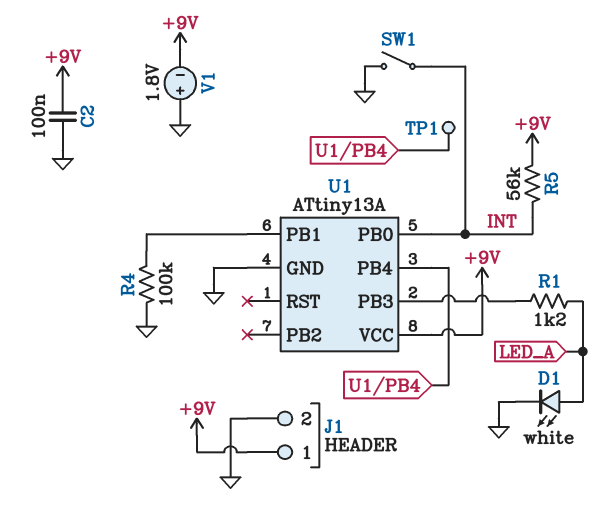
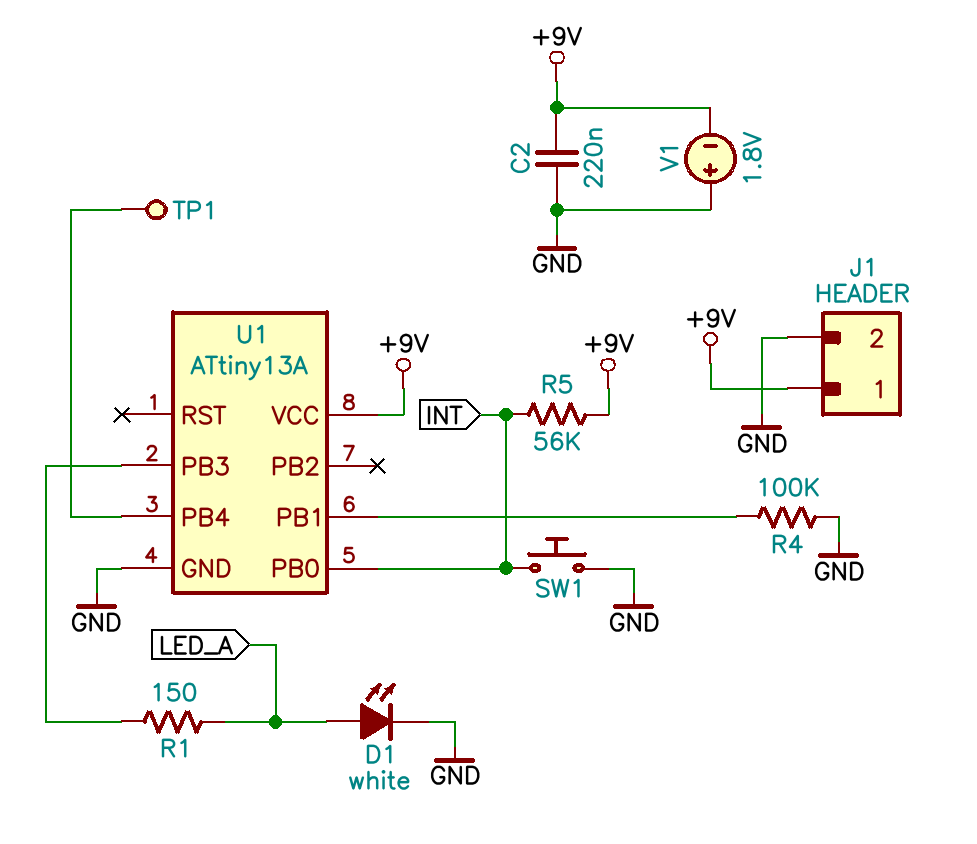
C2: 100nF (+9V, GND) -> 220nF (+9V, GND)
R1: 1.2k (LED_A, U1/PB3) -> 150 (LED_A, U1/PB3)
SW1: switch (GND, INT) -> button (GND, INT)

